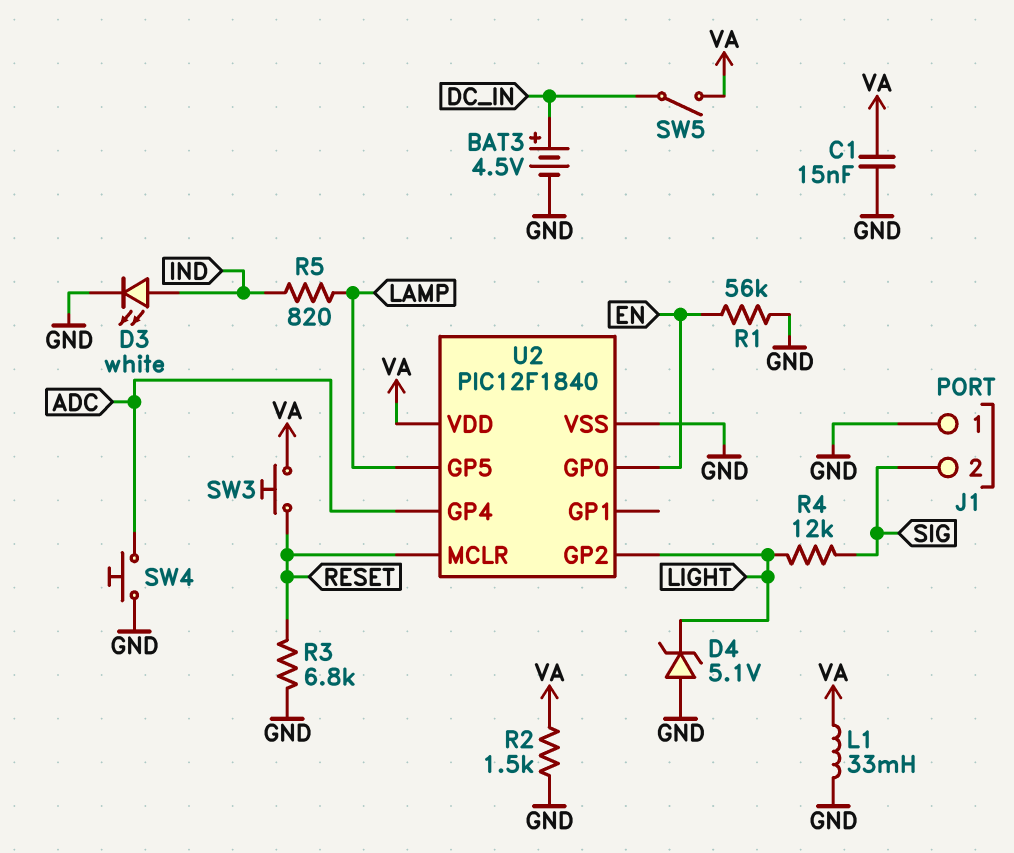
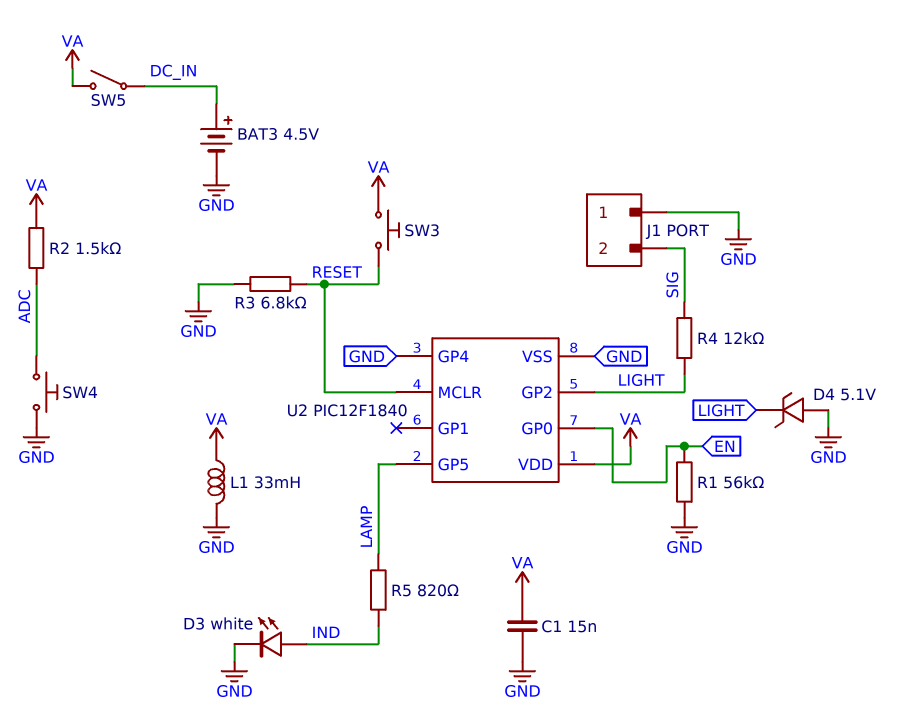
R2: 1.5k (GND, VA) -> 1.5k (ADC, VA)
U2 pin GP4: ADC -> GND

